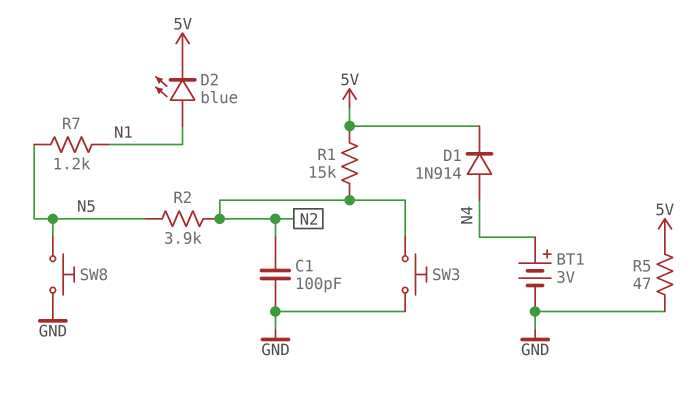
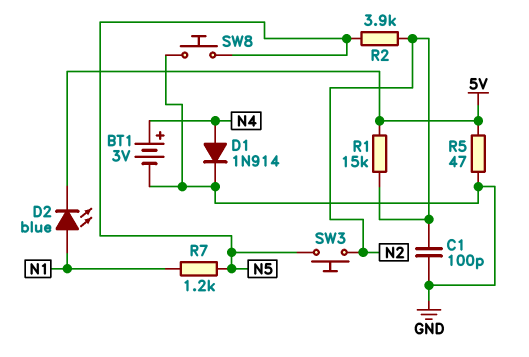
D1: diode 1N914 (A N4, K 5V) -> diode 1N914 (A N4, K GND)
SW3: button (GND, N2) -> button (N2, N5)

